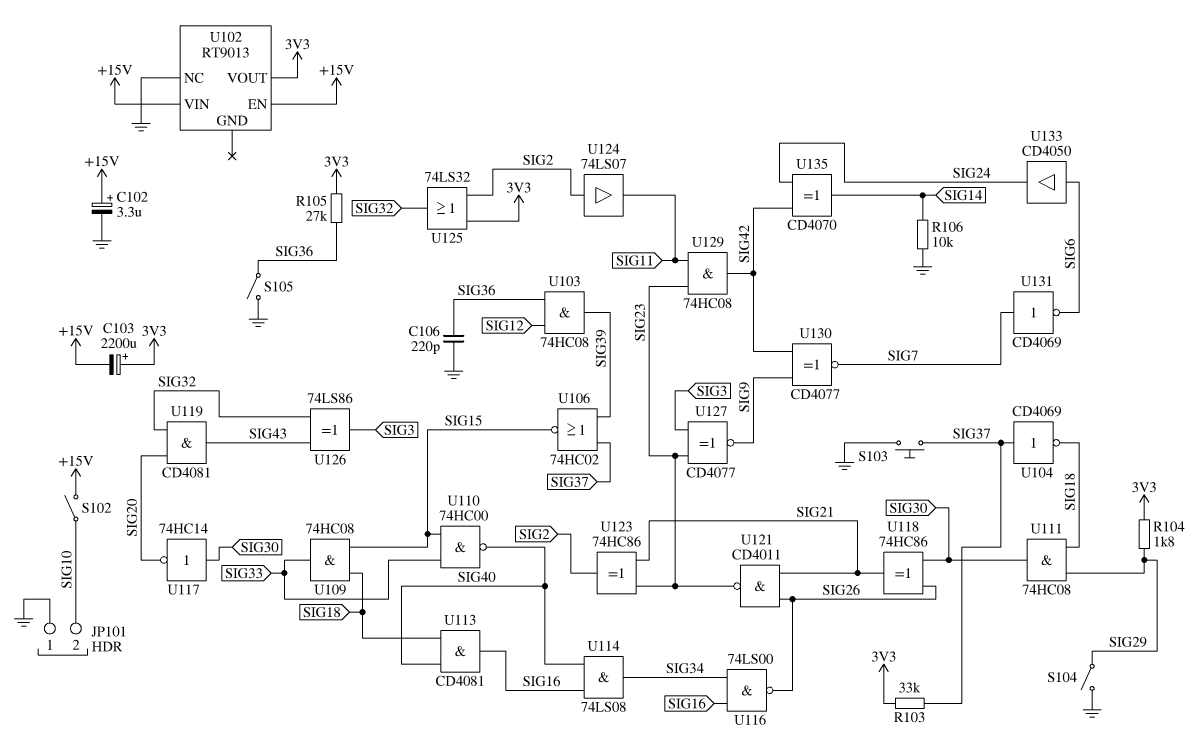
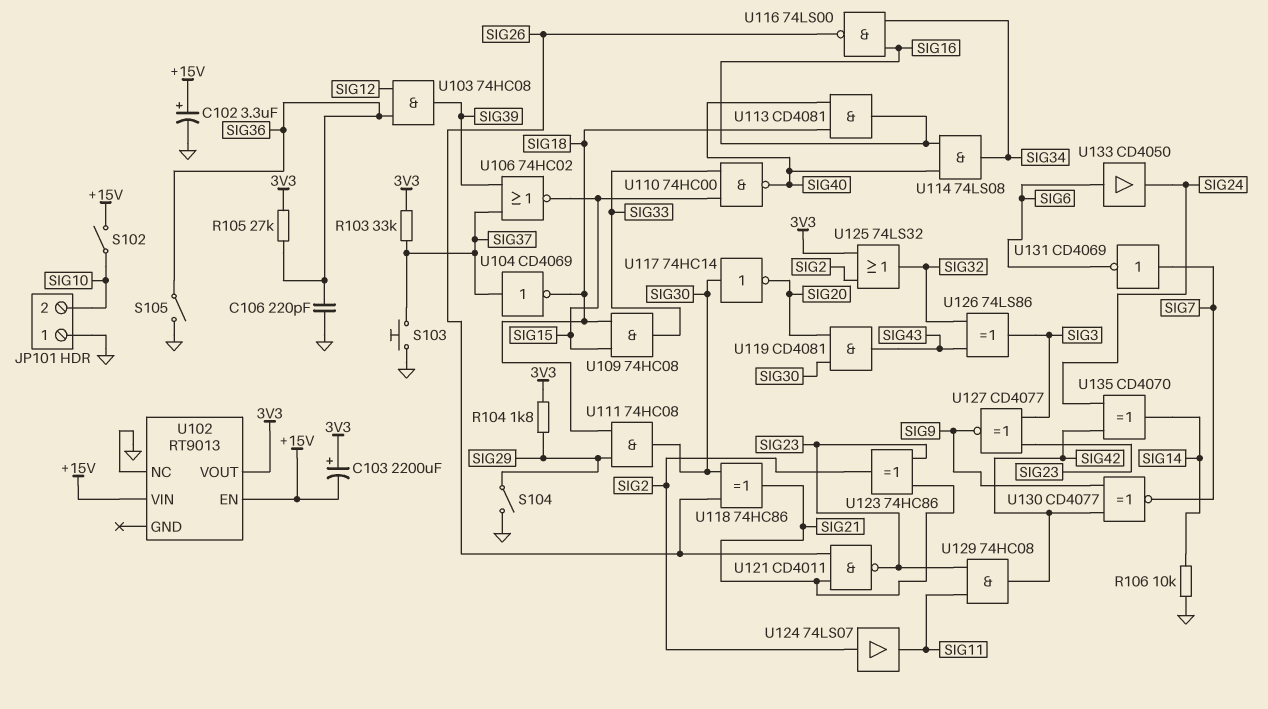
U119: AND CD4081 (in SIG20, in SIG32, out SIG43) -> AND CD4081 (in SIG20, in SIG30, out SIG43)

